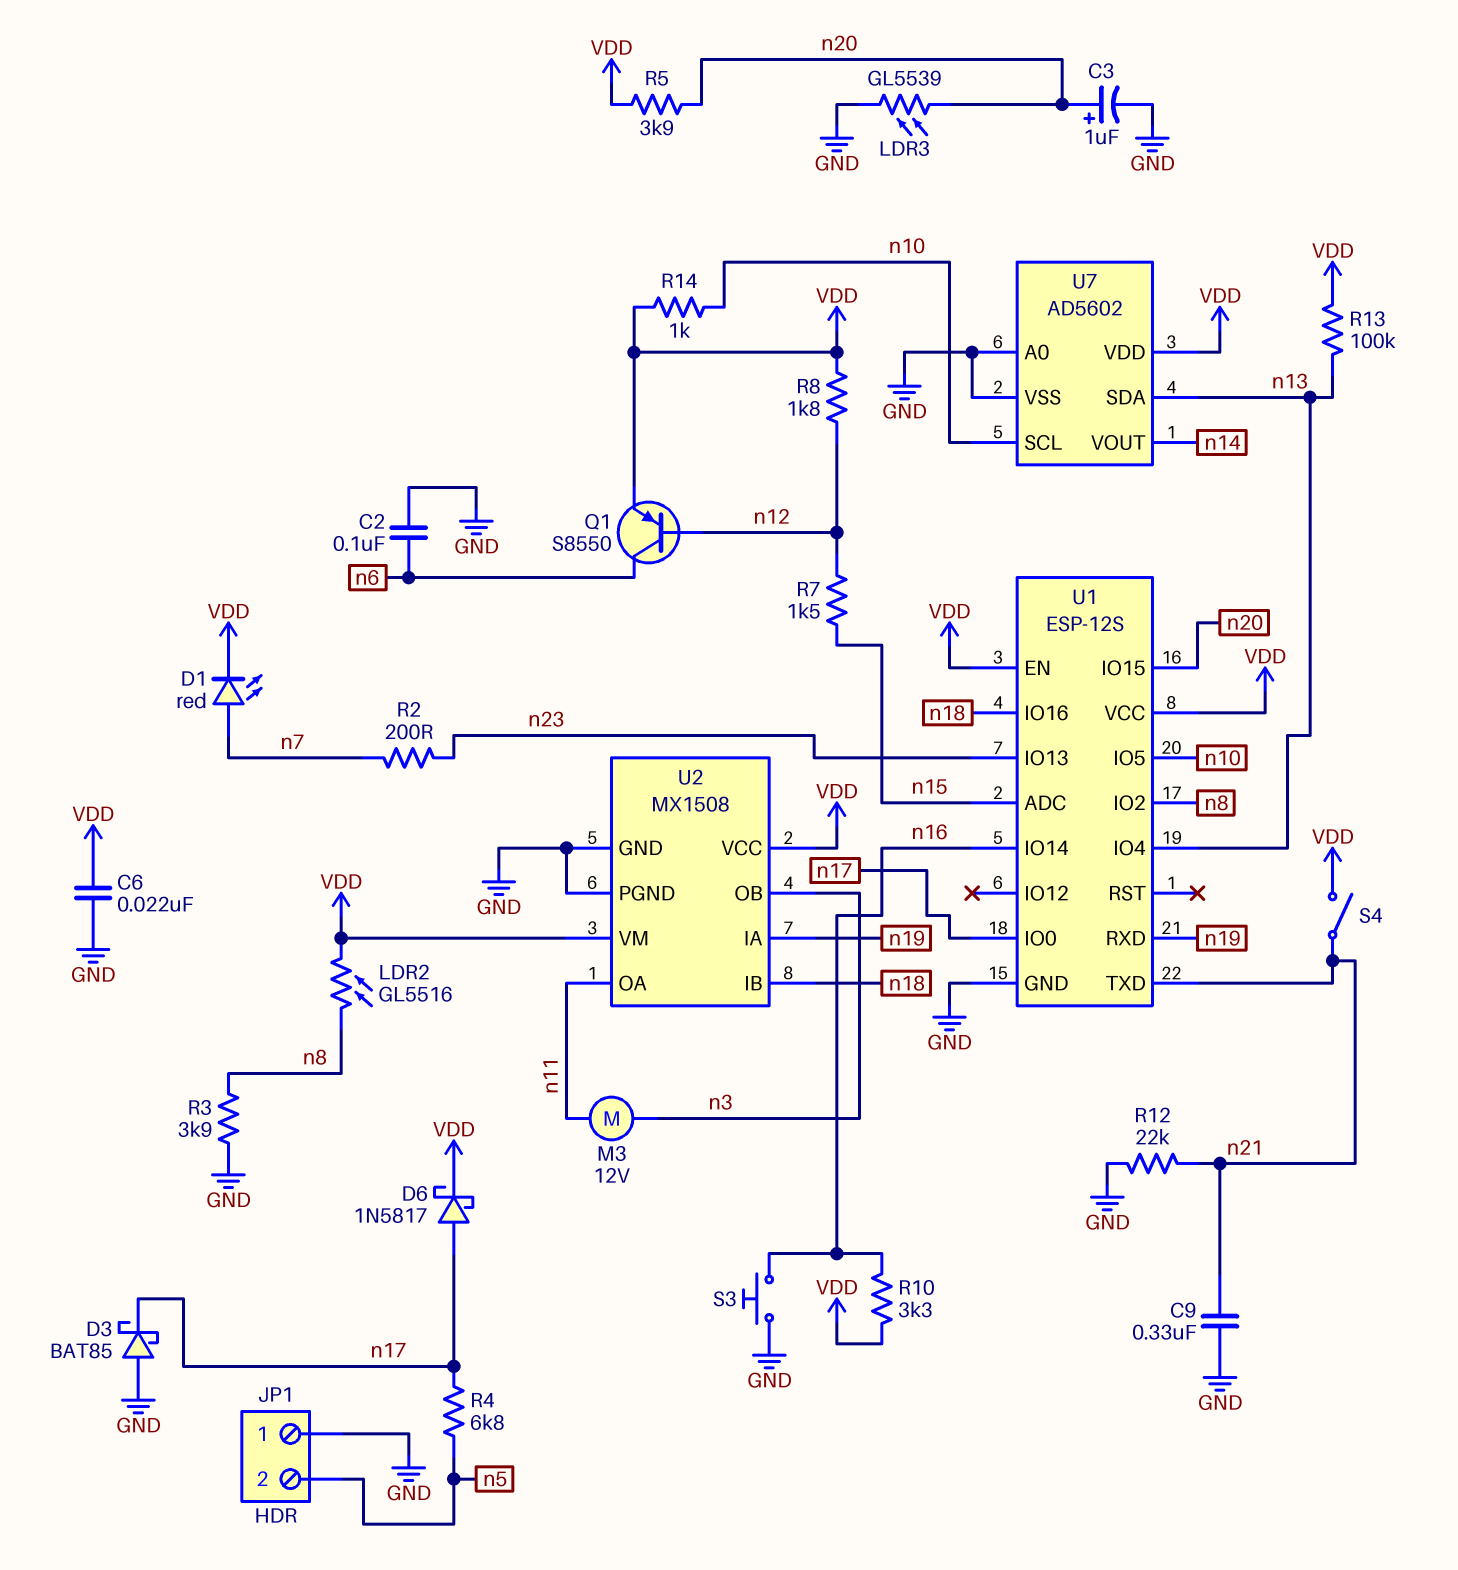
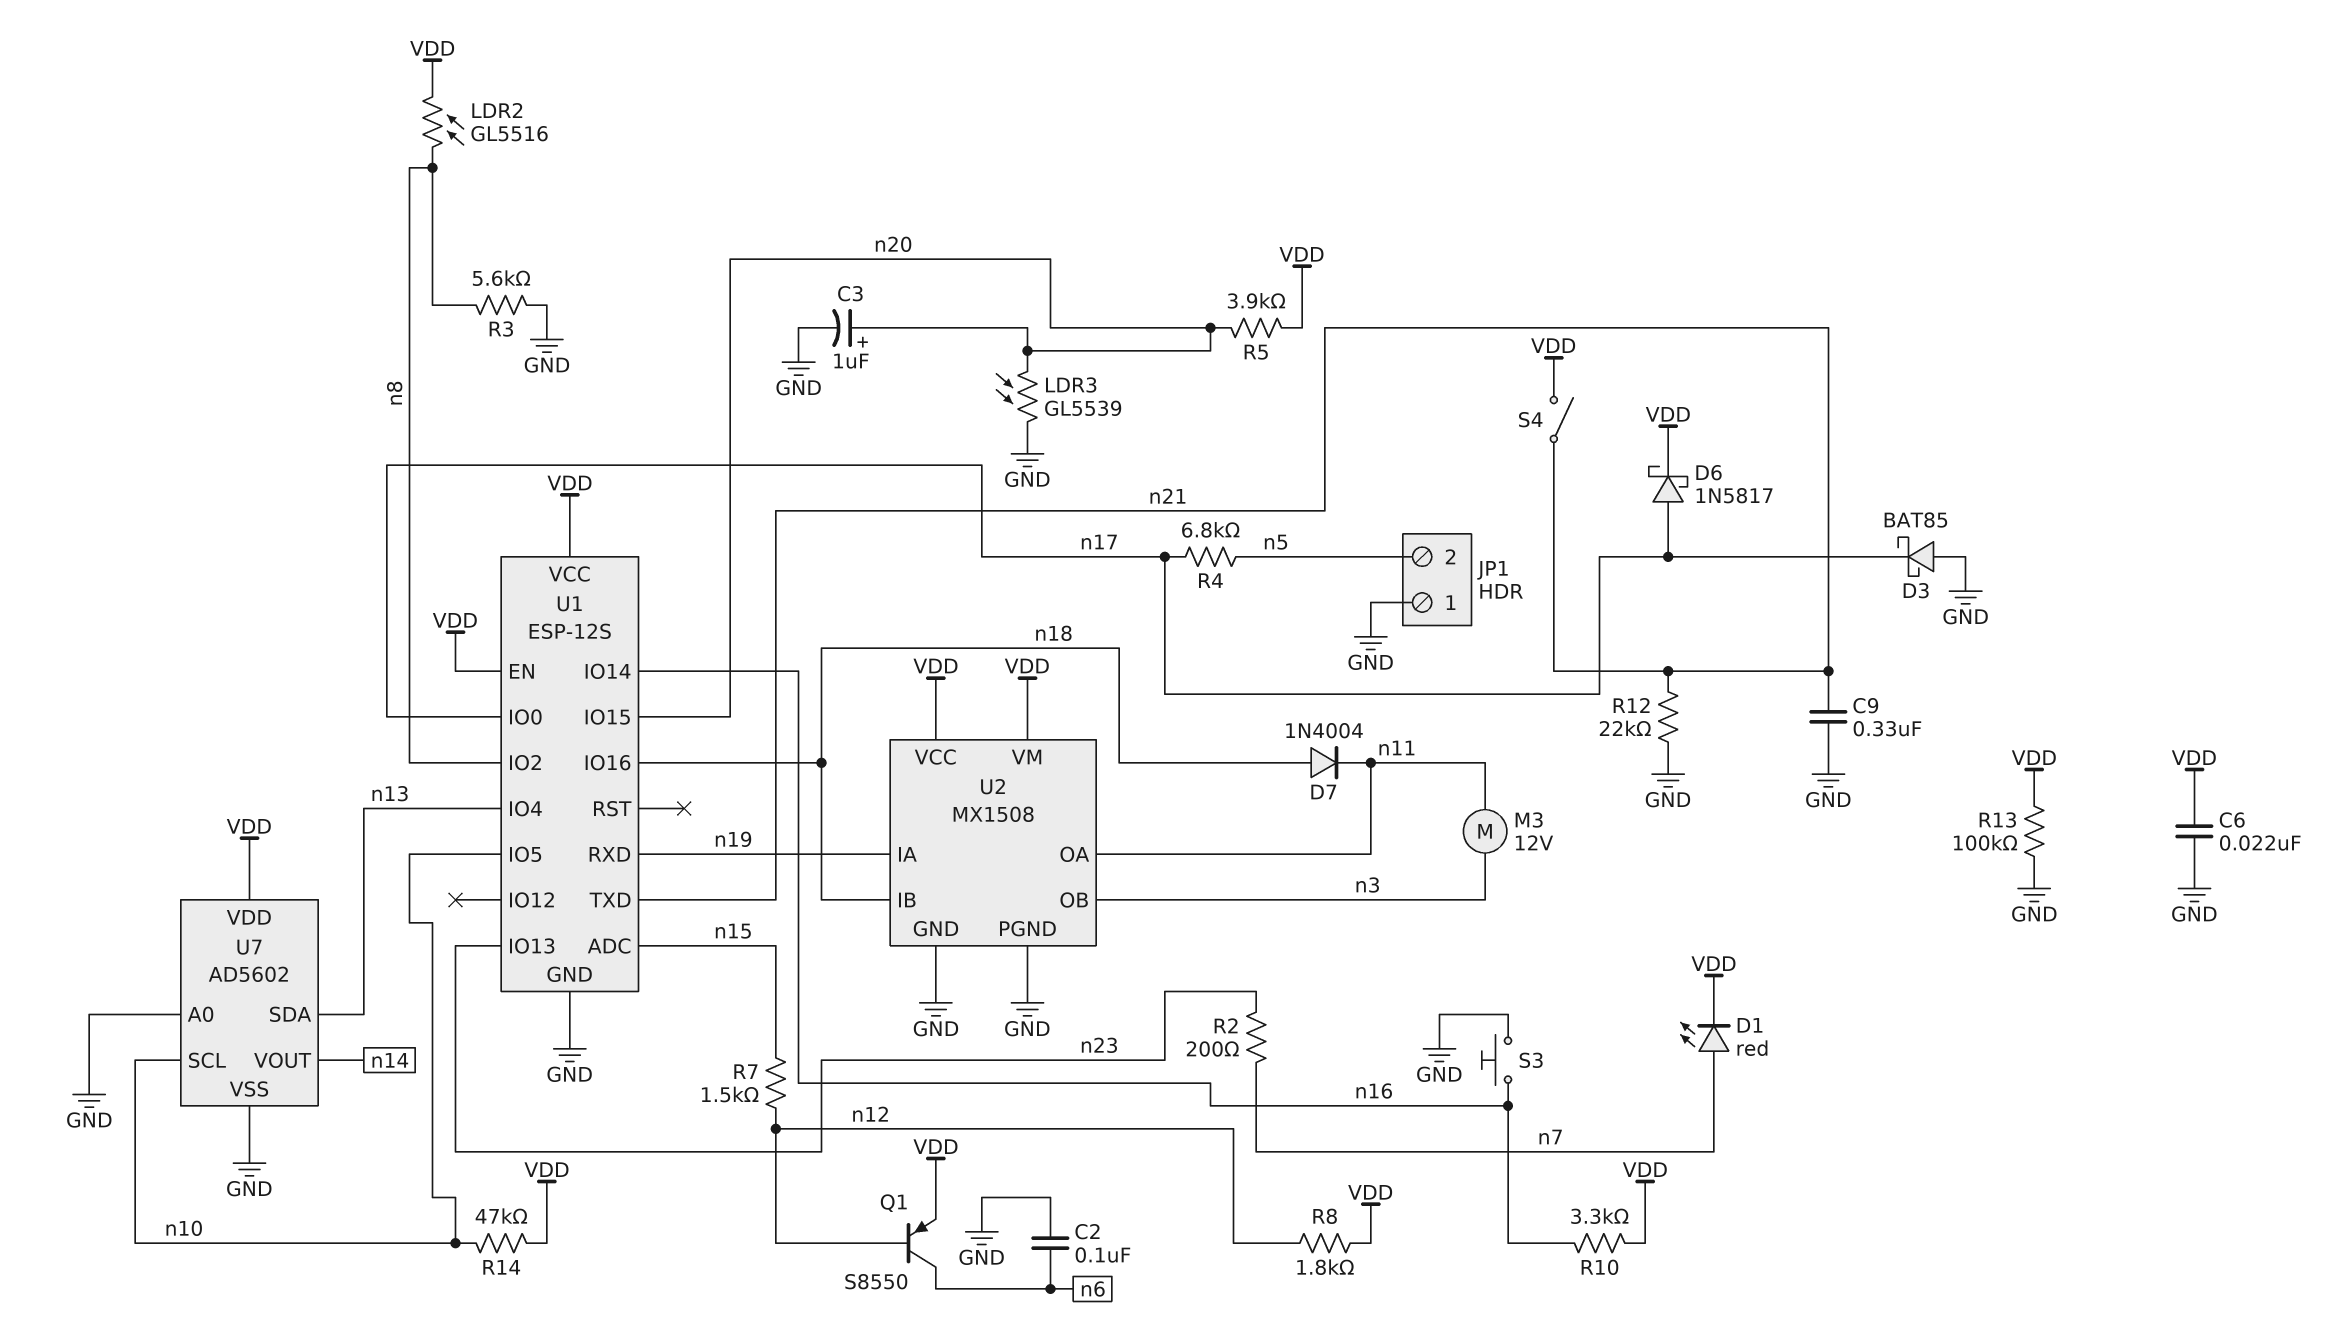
D7: none -> diode 1N4004 (A n18, K n11)
R3: 3.9k (GND, n8) -> 5.6k (GND, n8)
R13: 100k (VDD, n13) -> 100k (GND, VDD)
R14: 1k (VDD, n10) -> 47k (VDD, n10)

